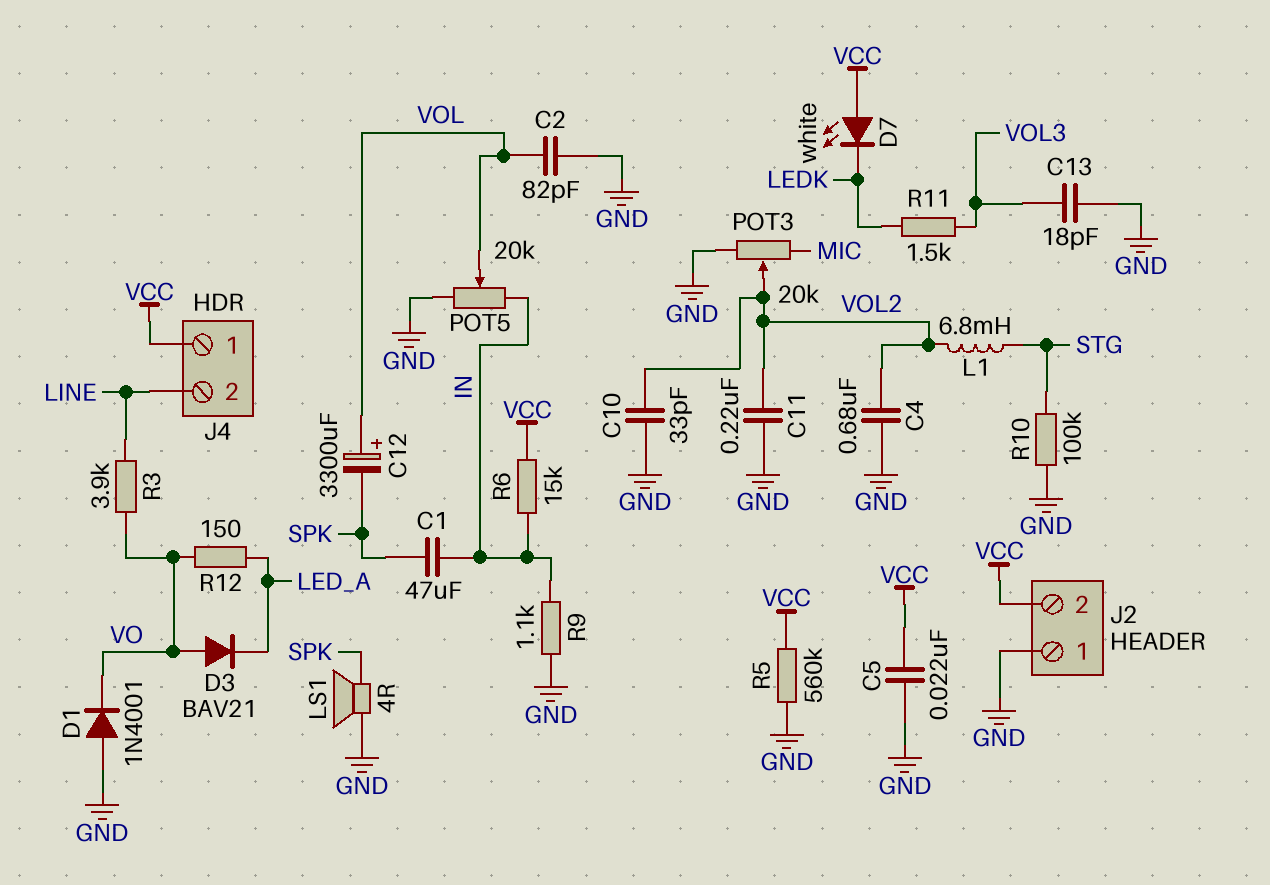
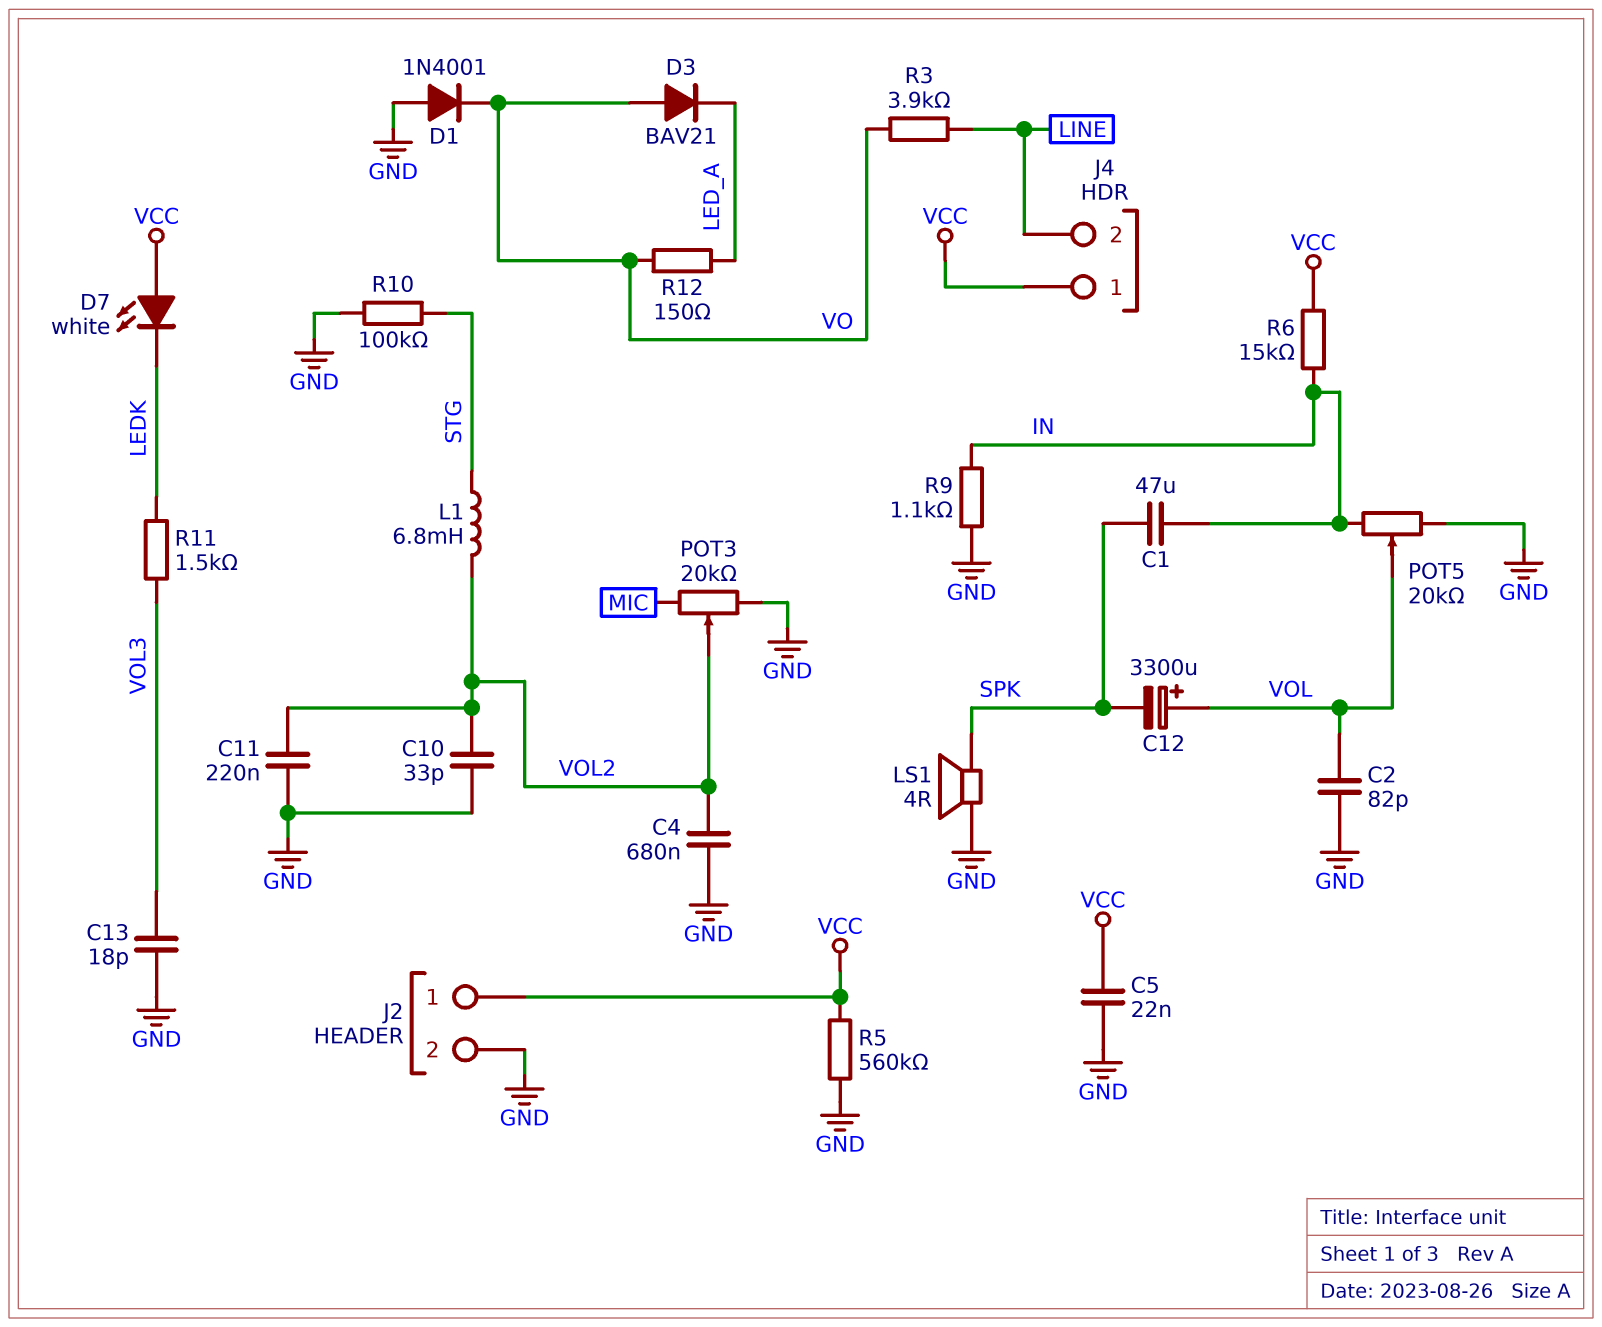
J2 pin 1: GND -> VCC
J2 pin 2: VCC -> GND

